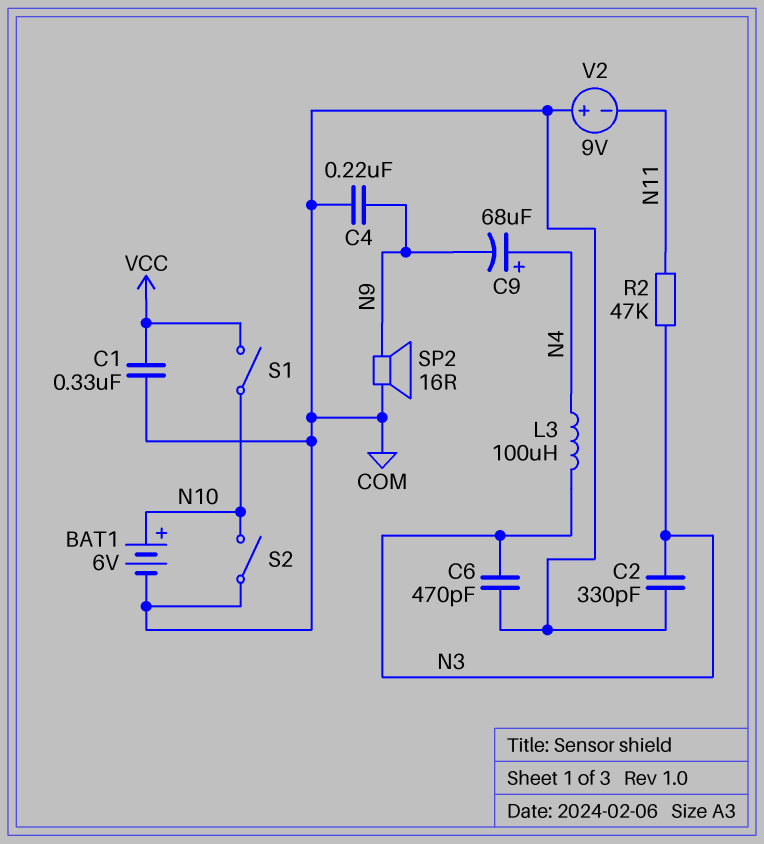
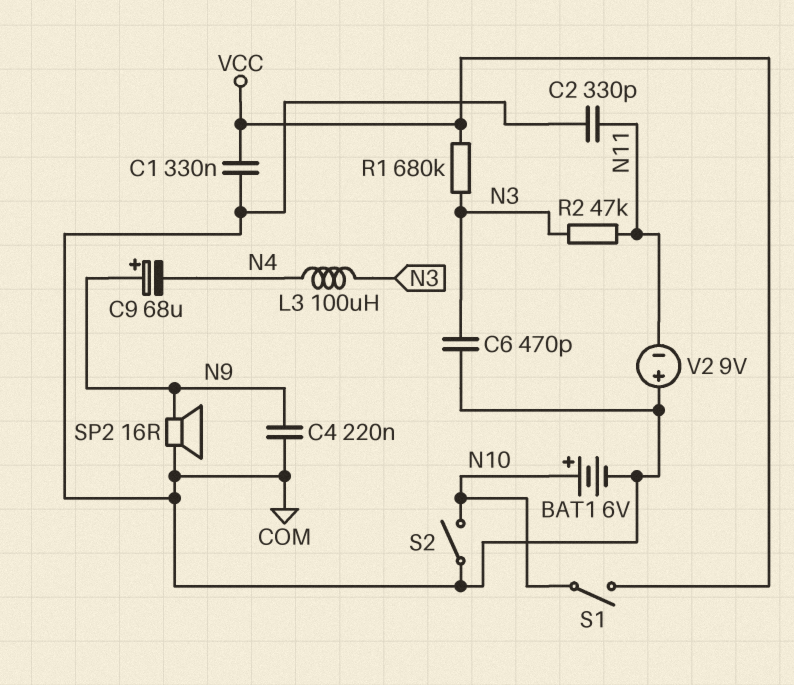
C2: 330pF (COM, N3) -> 330pF (COM, N11)
C9: 68uF (plus N4, minus N9) -> 68uF (plus N9, minus N4)
R1: none -> 680k (N3, VCC)

